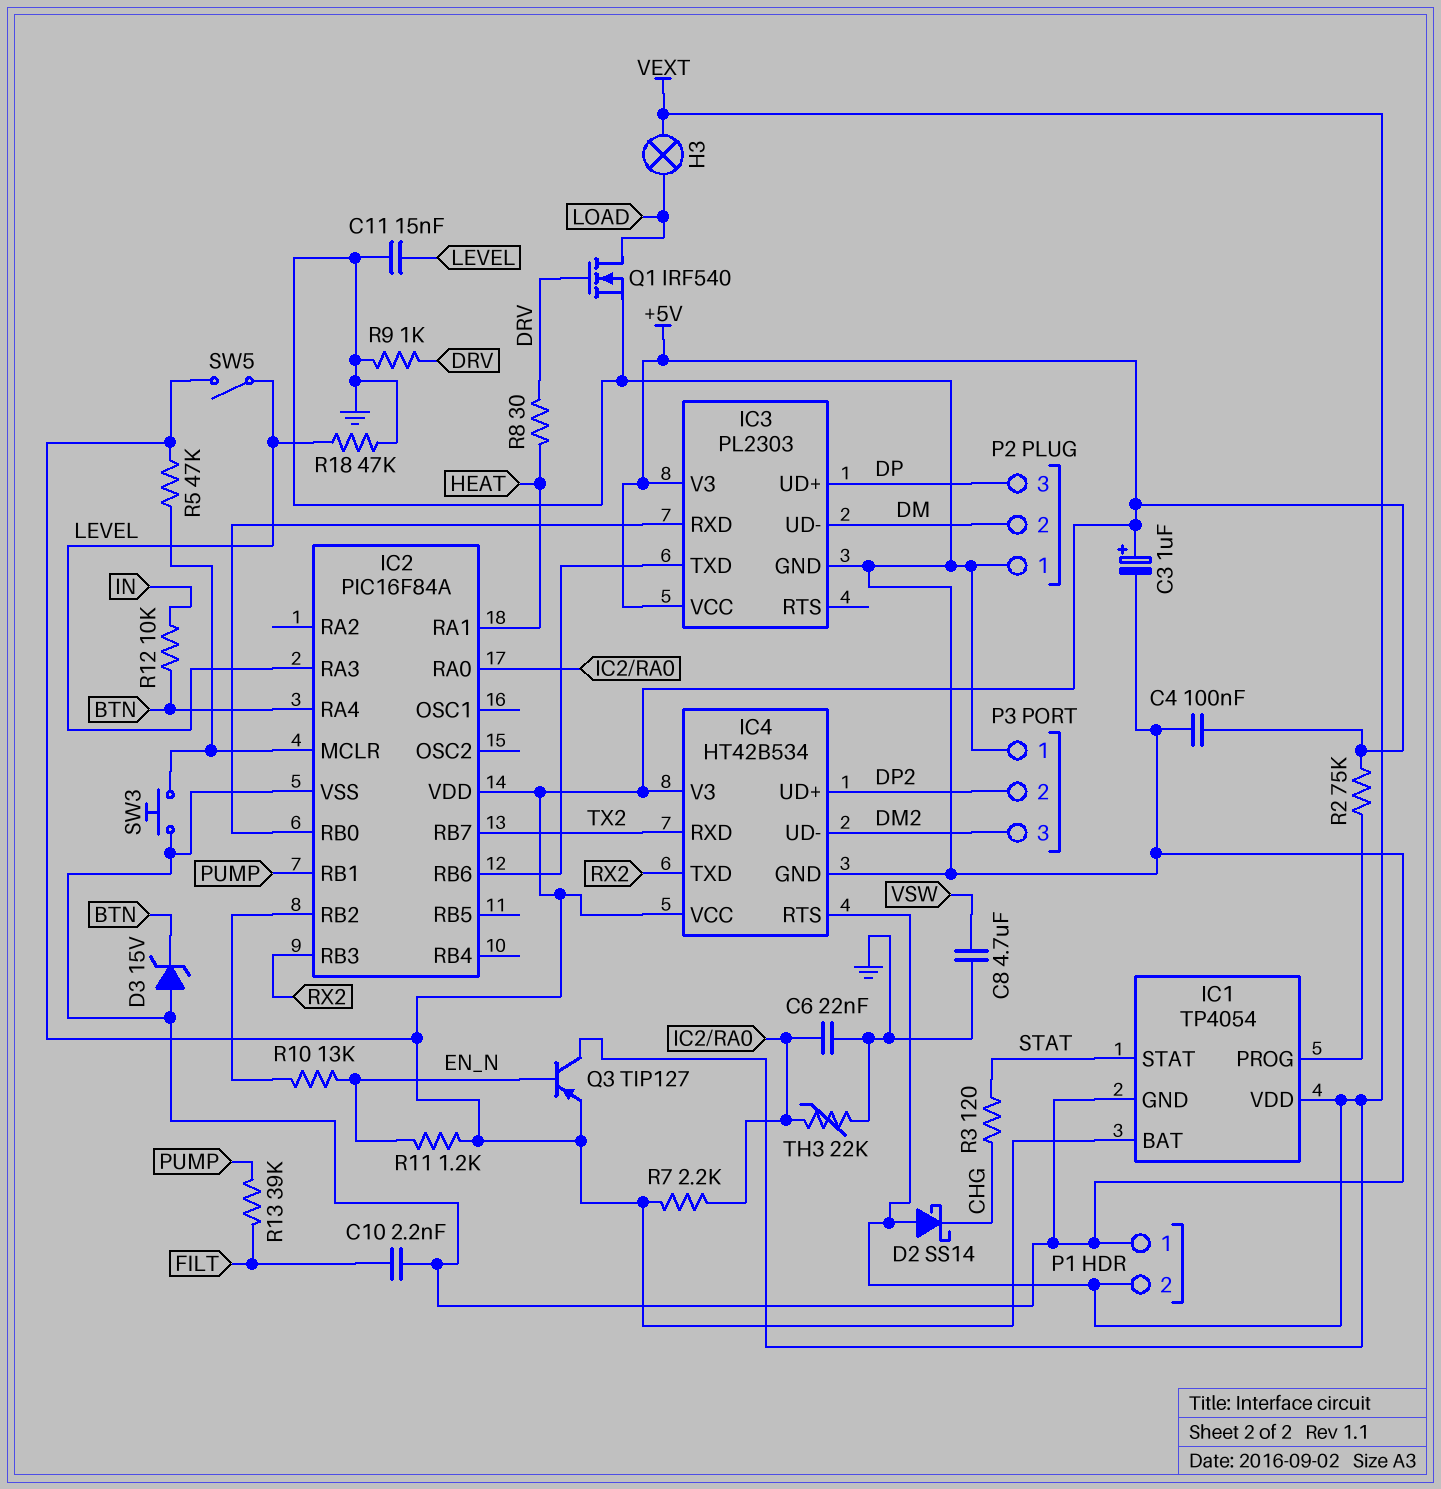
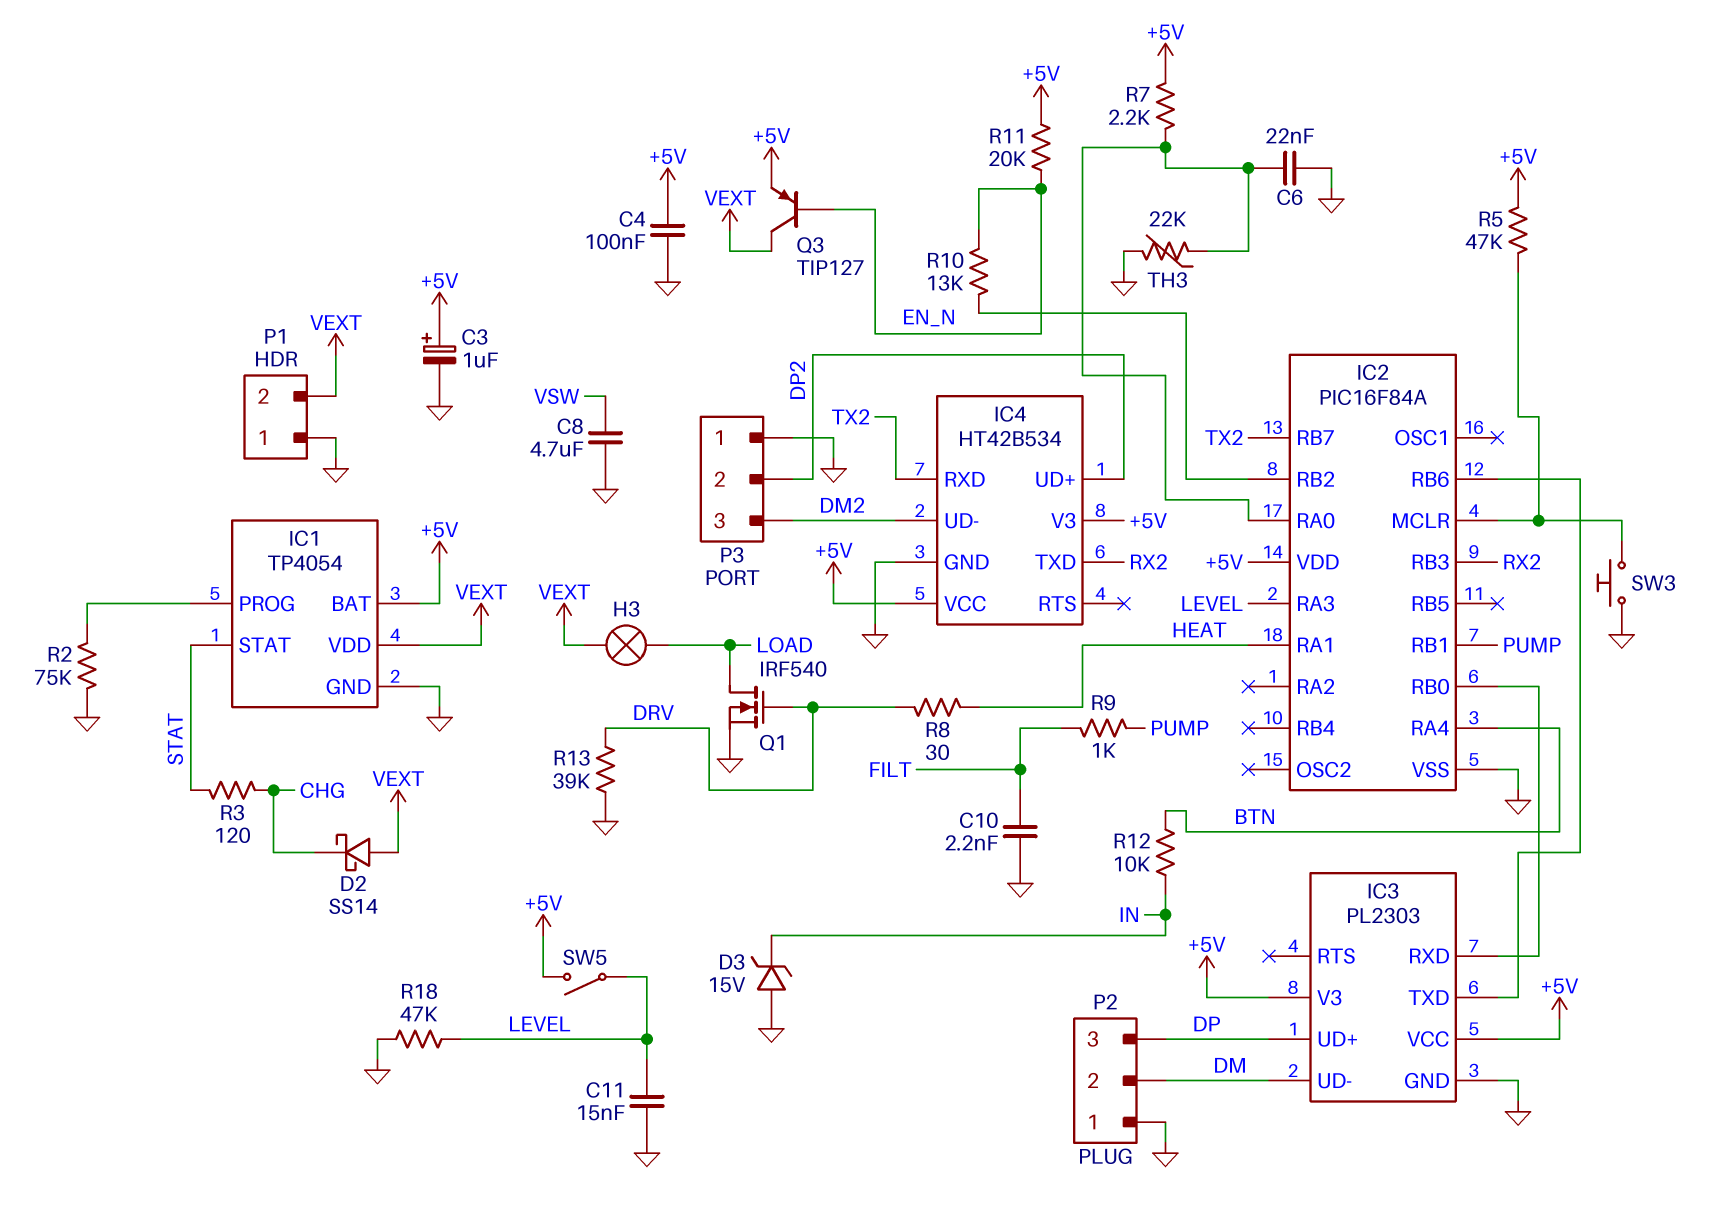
D3: zener 15V (A GND, K BTN) -> zener 15V (A GND, K IN)
IC4 pin RTS: VEXT -> none
R2: 75k (+5V, IC1/PROG) -> 75k (GND, IC1/PROG)
R9: 1k (DRV, GND) -> 1k (FILT, PUMP)
R11: 1.2k (+5V, EN_N) -> 20k (+5V, EN_N)
R13: 39k (FILT, PUMP) -> 39k (DRV, GND)

